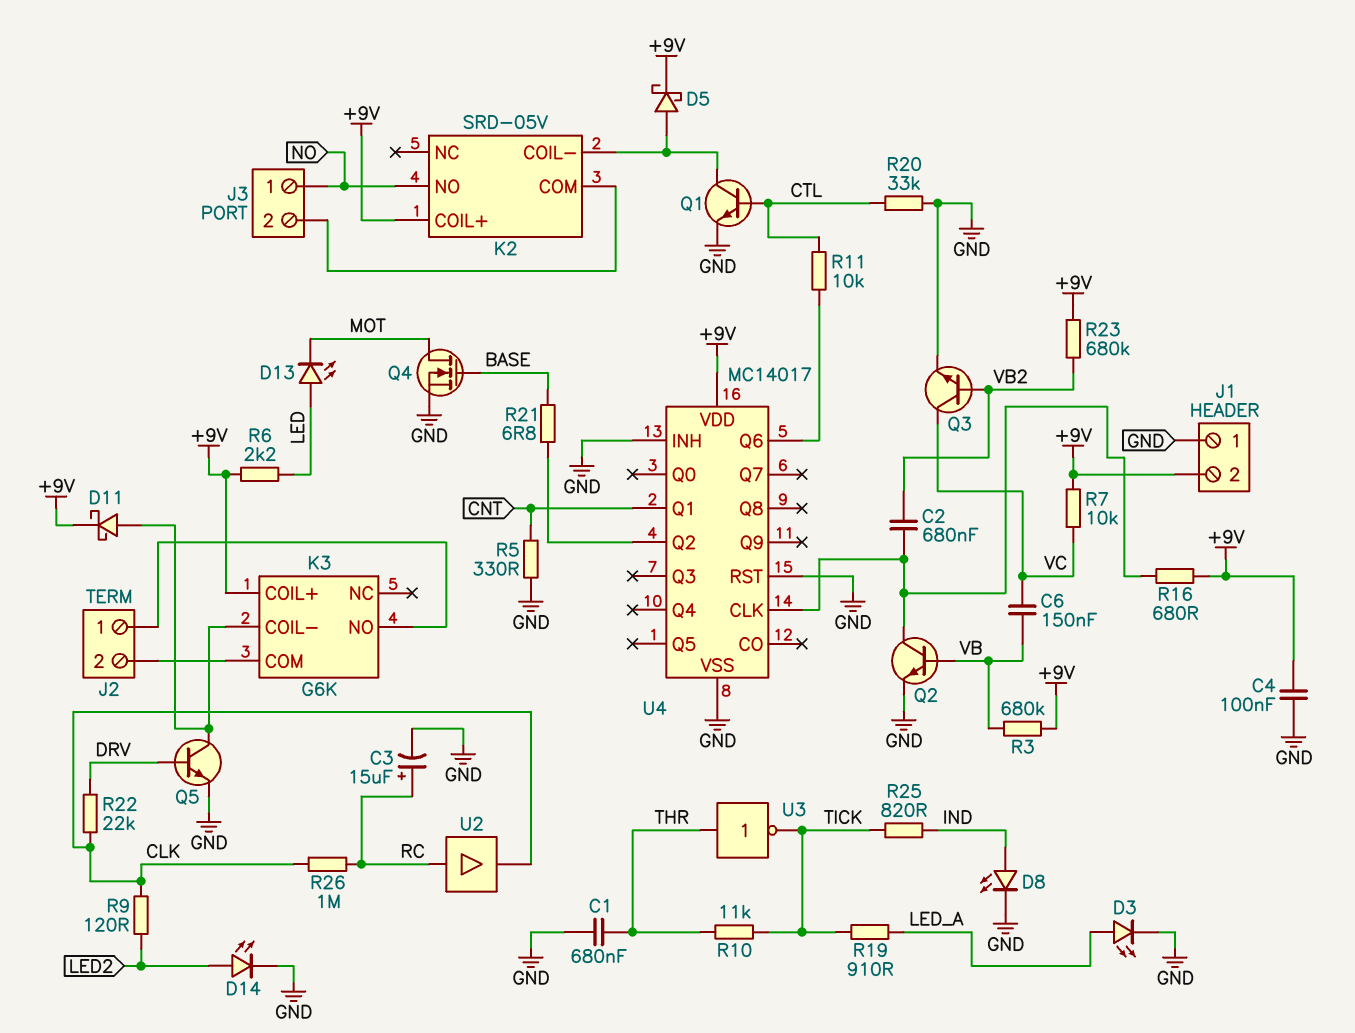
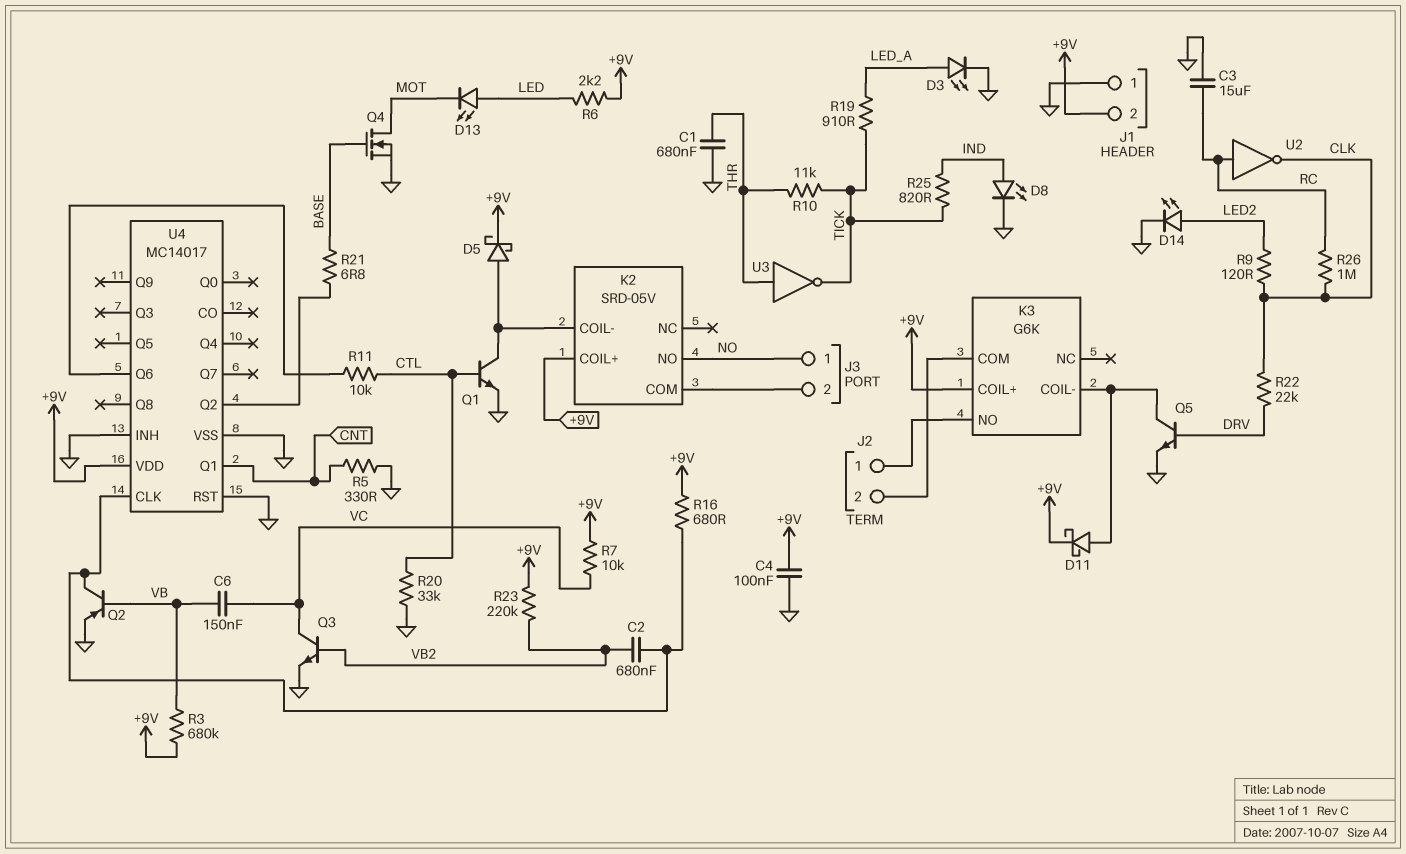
C3: 15uF (plus RC, minus GND) -> 15uF (GND, RC)
Q2: NPN (B VB, C U4/CLK, E GND) -> PNP (B VB, C U4/CLK, E GND)
R23: 680k (+9V, VB2) -> 220k (+9V, VB2)
U2: buffer (in RC, out CLK) -> NOT (in RC, out CLK)

